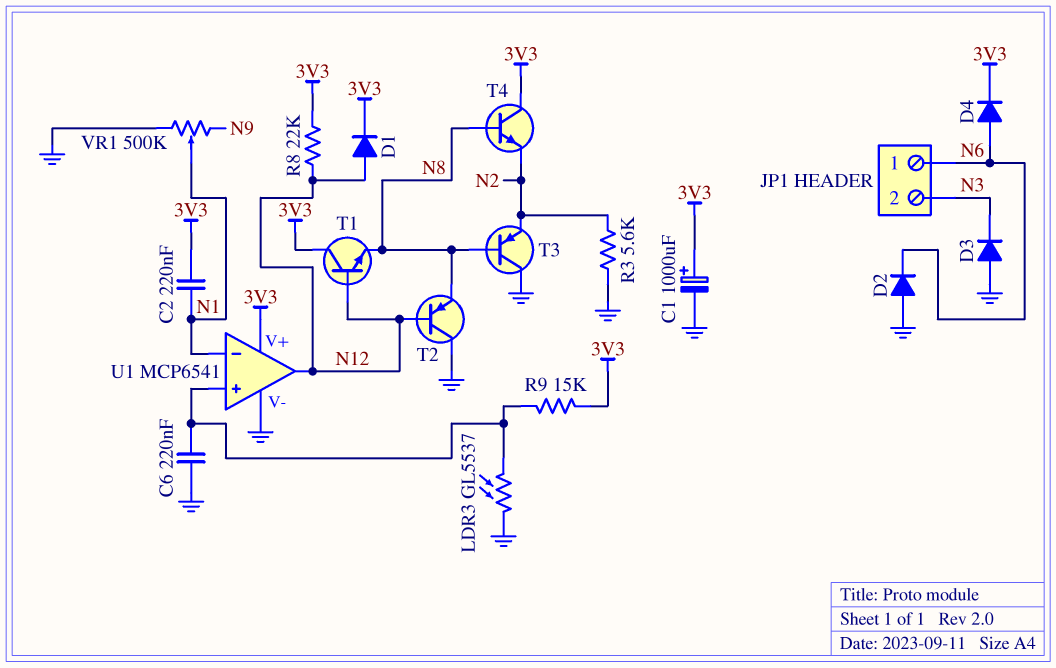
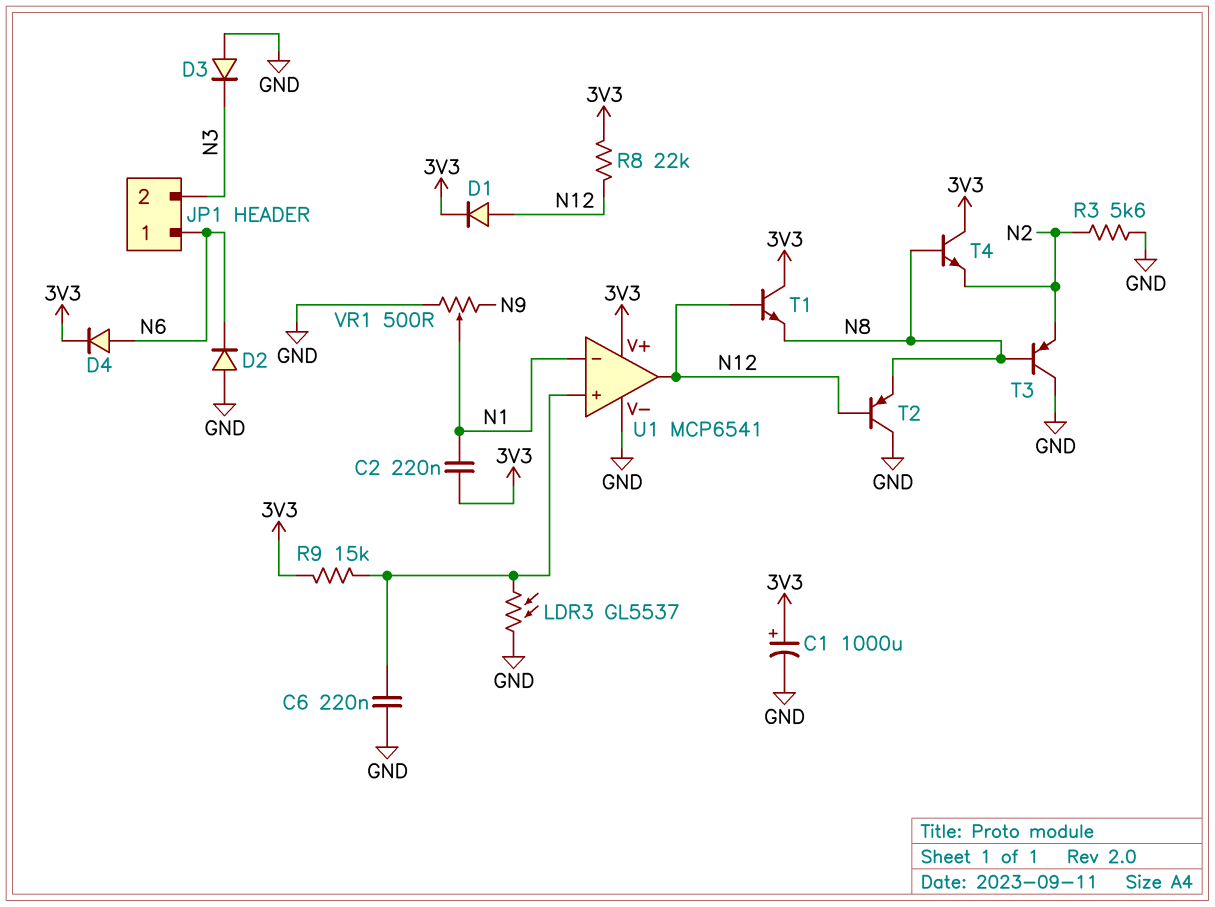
VR1: 500k (GND, N9, wiper N1) -> 500 (GND, N9, wiper N1)

